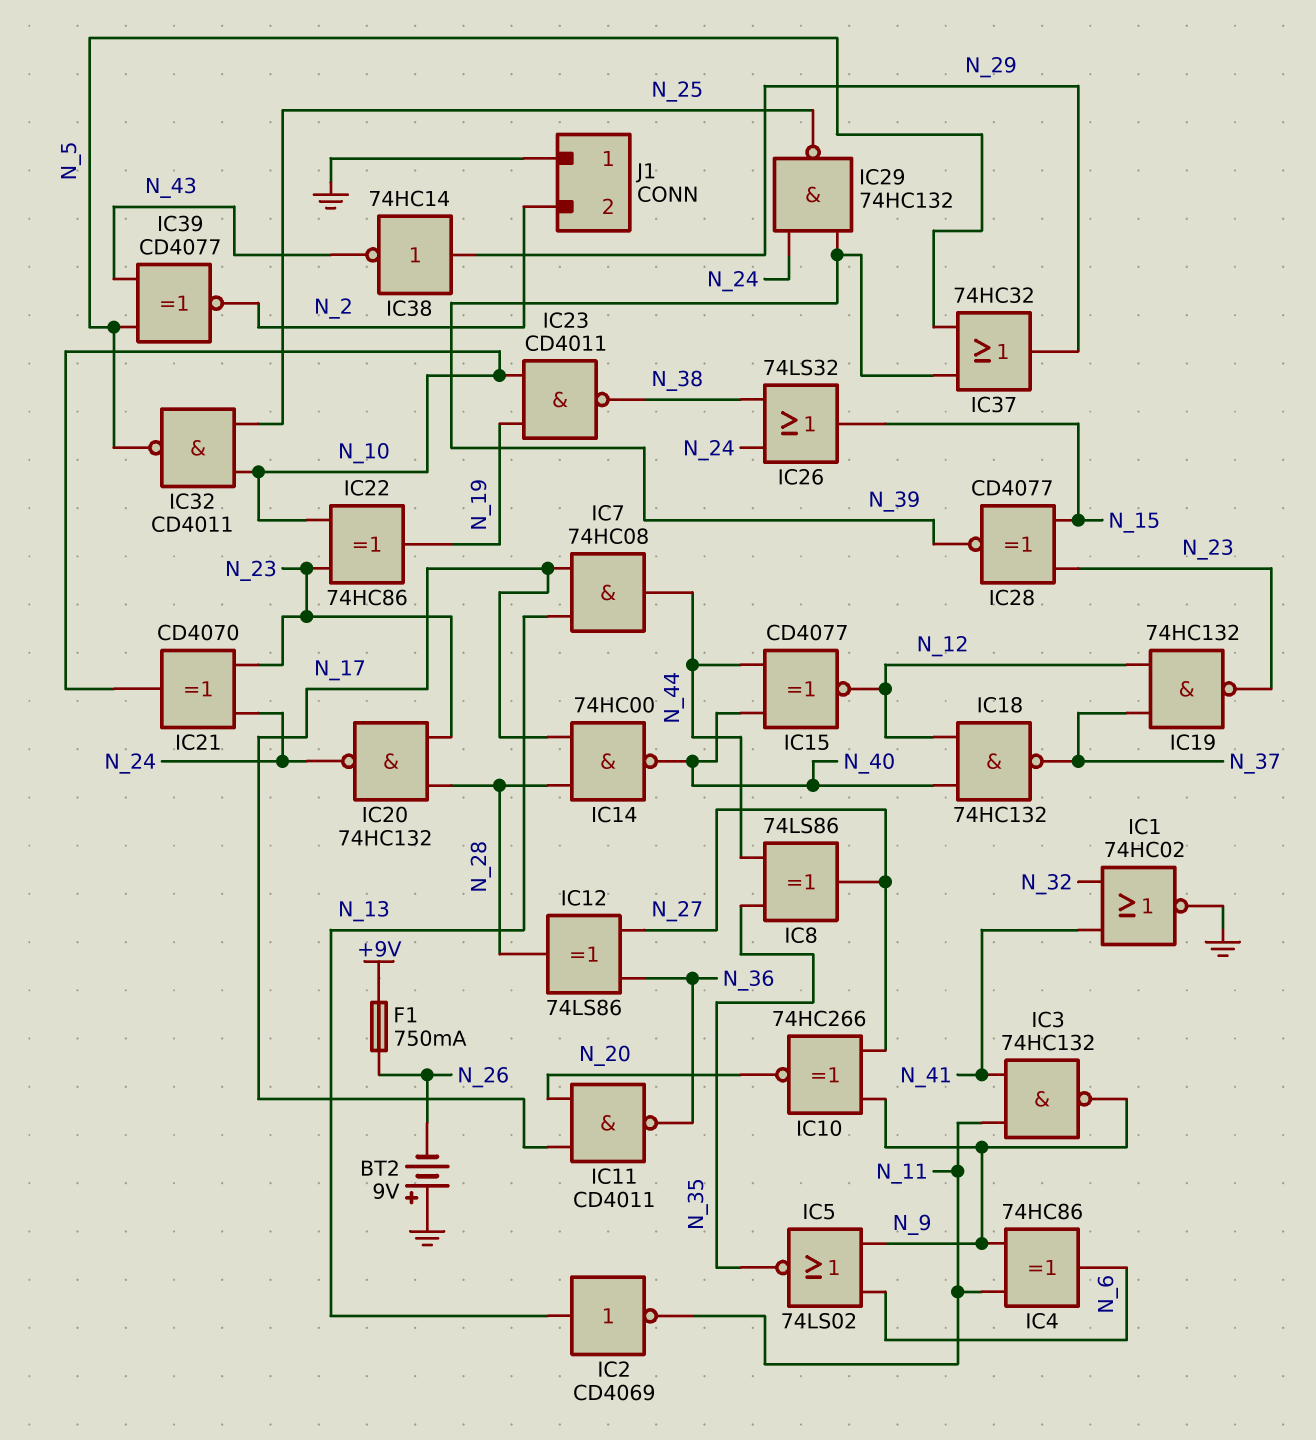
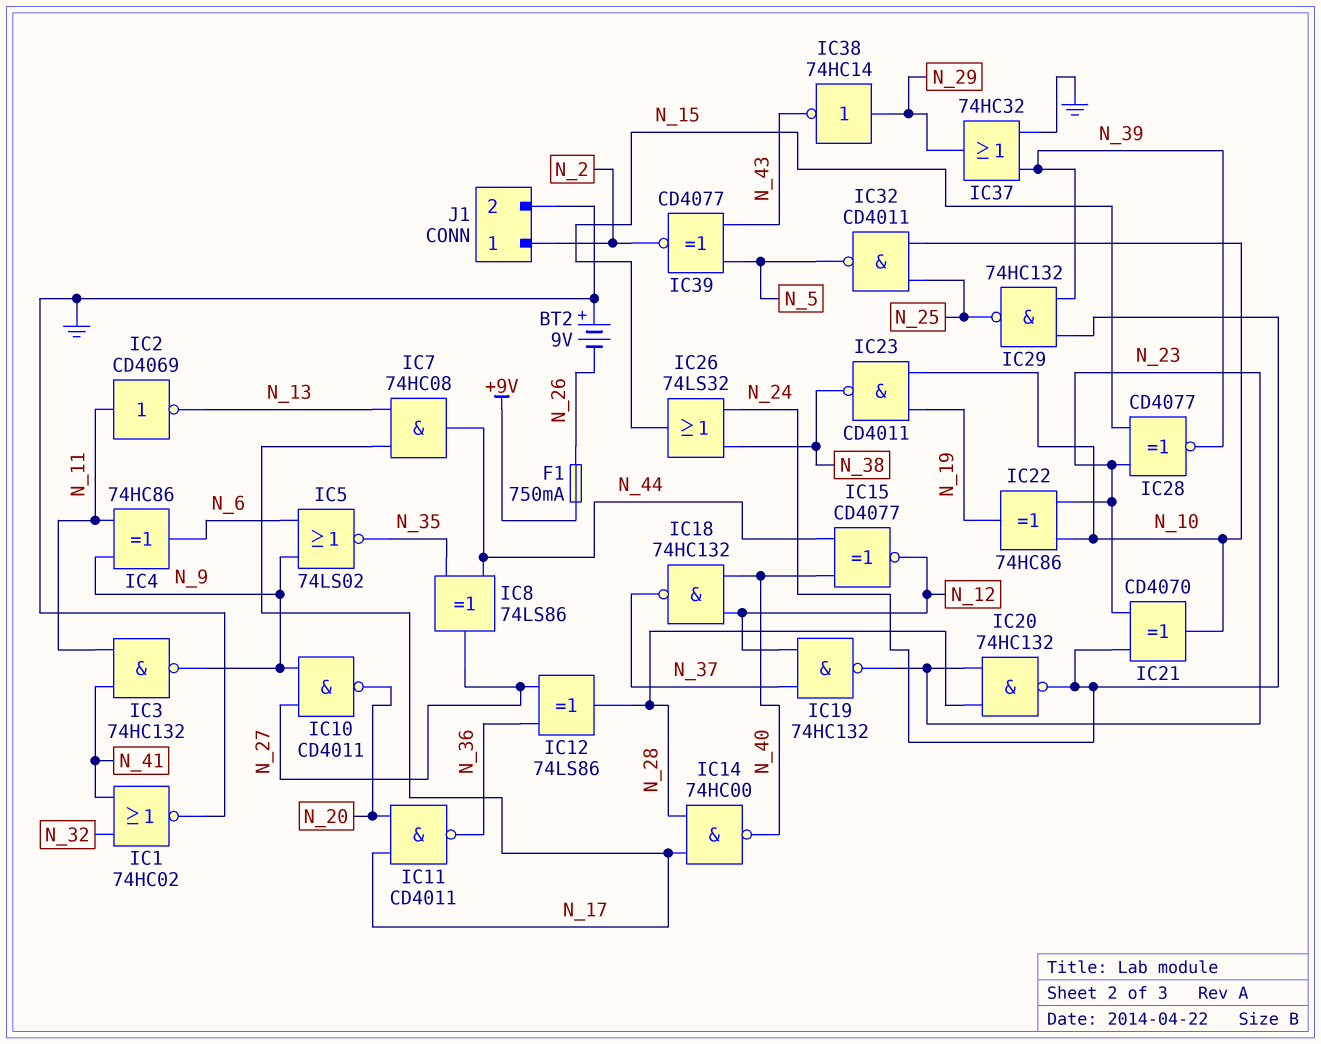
IC2: NOT CD4069 (in N_13, out N_11) -> NOT CD4069 (in N_11, out N_13)
IC10: XNOR 74HC266 (in N_9, in N_27, out N_20) -> NAND CD4011 (in N_9, in N_27, out N_20)
IC37: OR 74HC32 (in N_5, in N_39, out N_29) -> OR 74HC32 (in GND, in N_39, out N_29)
J1 pin 1: GND -> N_2
J1 pin 2: N_2 -> GND

